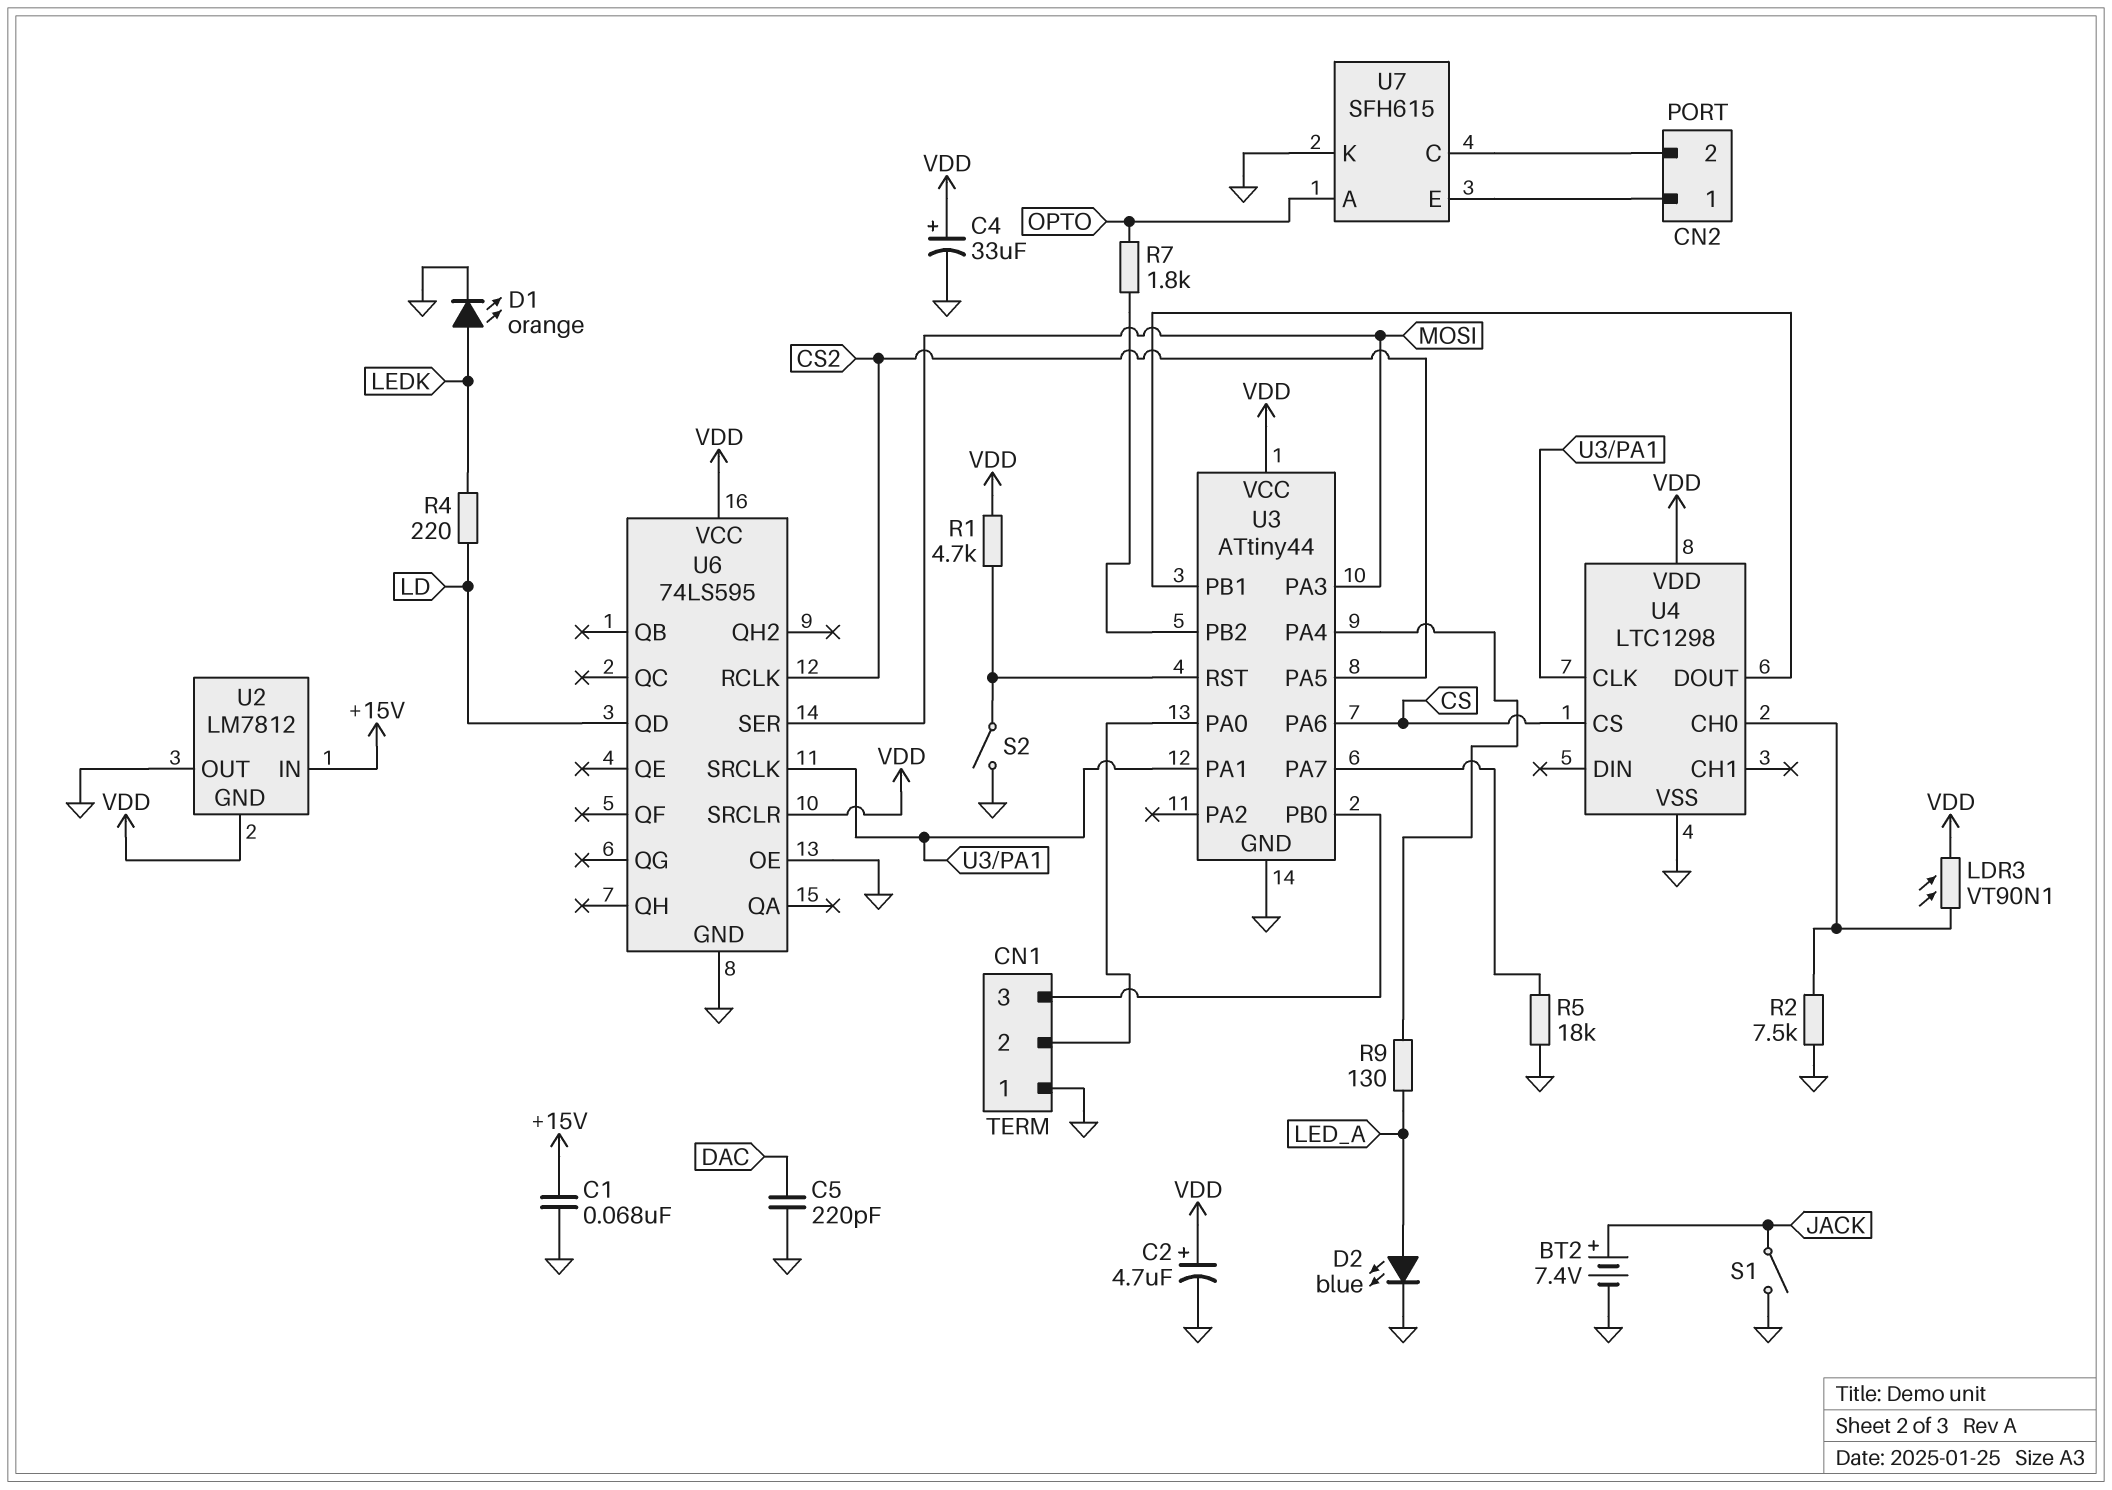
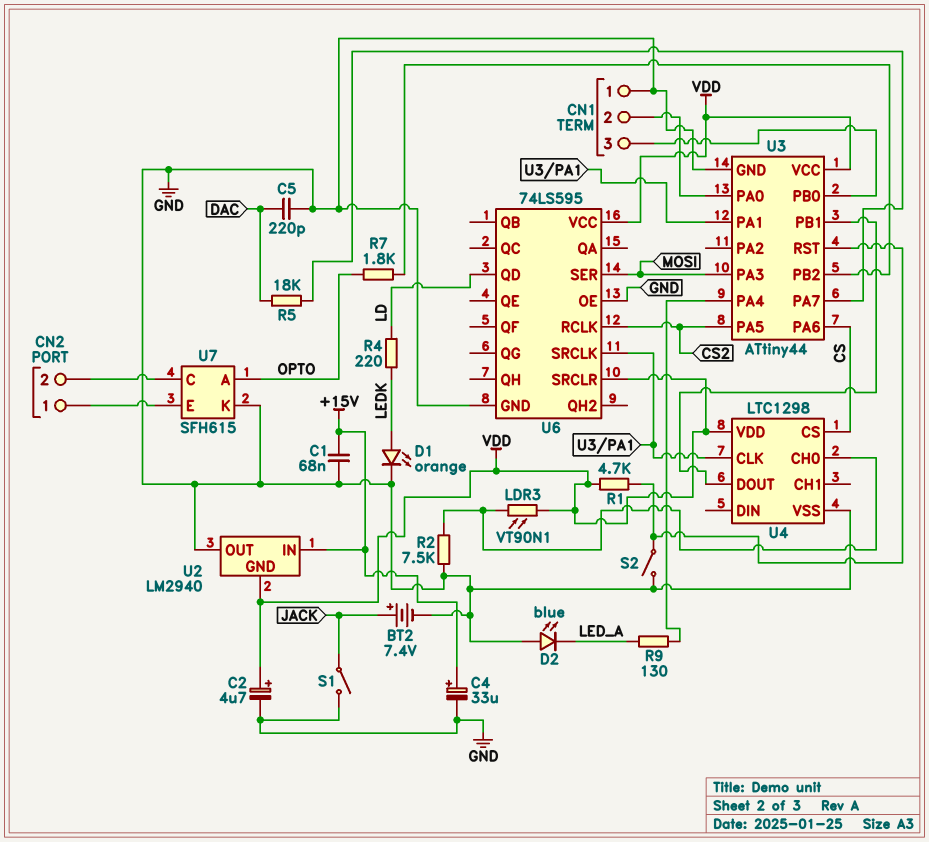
C4: 33uF (plus VDD, minus GND) -> 33uF (plus +15V, minus GND)
D2: LED blue (A LED_A, K GND) -> LED blue (A GND, K LED_A)
R5: 18k (GND, U3/PA7) -> 18k (DAC, U3/PA7)
U2: LM7812 -> LM2940

